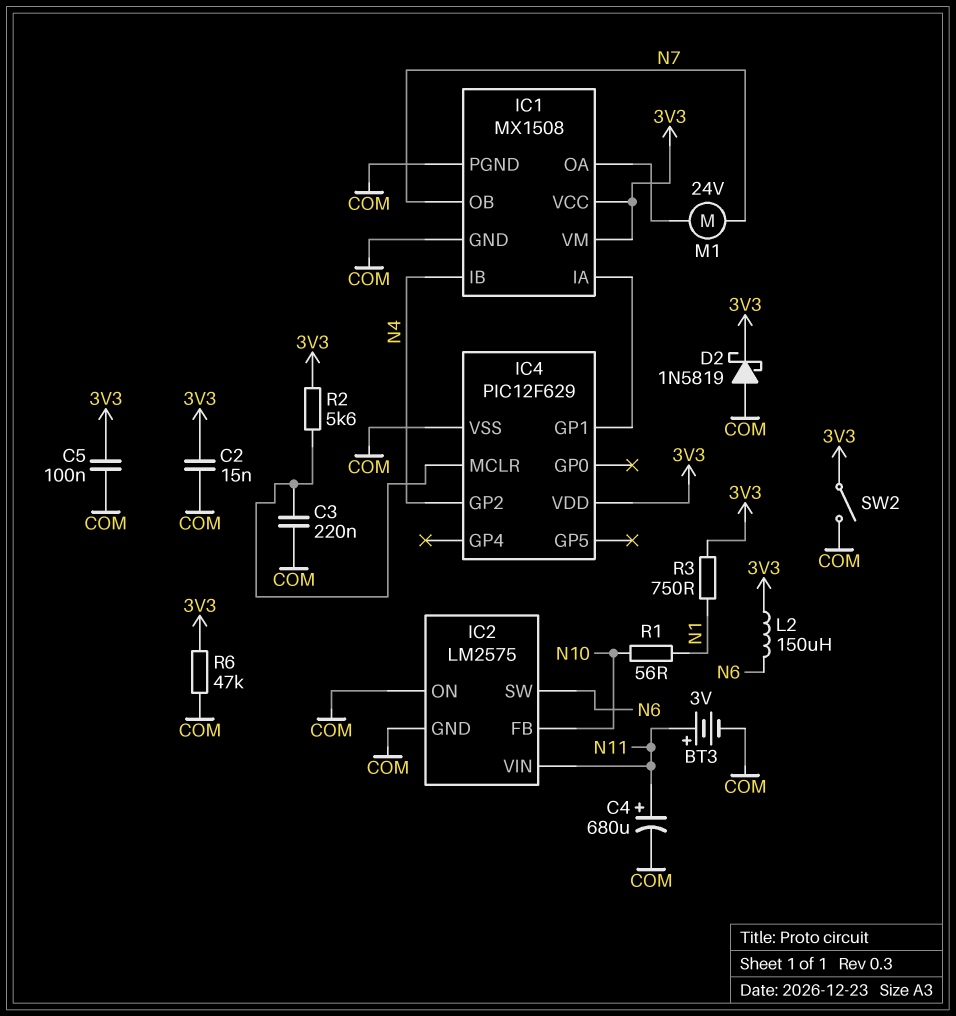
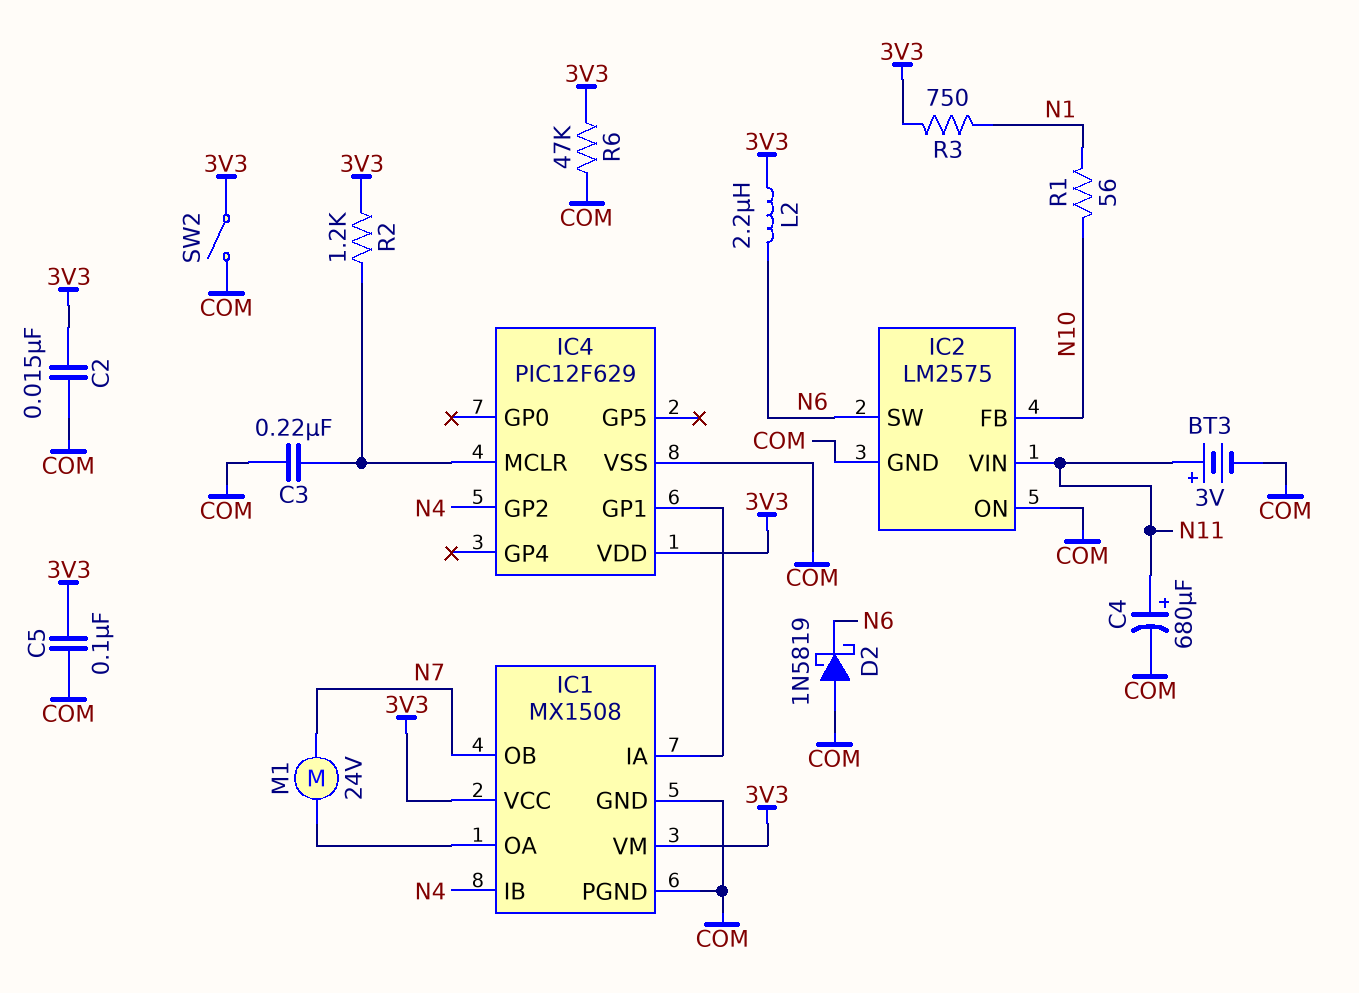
D2: schottky 1N5819 (A COM, K 3V3) -> schottky 1N5819 (A COM, K N6)
L2: 150uH (3V3, N6) -> 2.2uH (3V3, N6)
R2: 5.6k (3V3, IC4/MCLR) -> 1.2k (3V3, IC4/MCLR)

